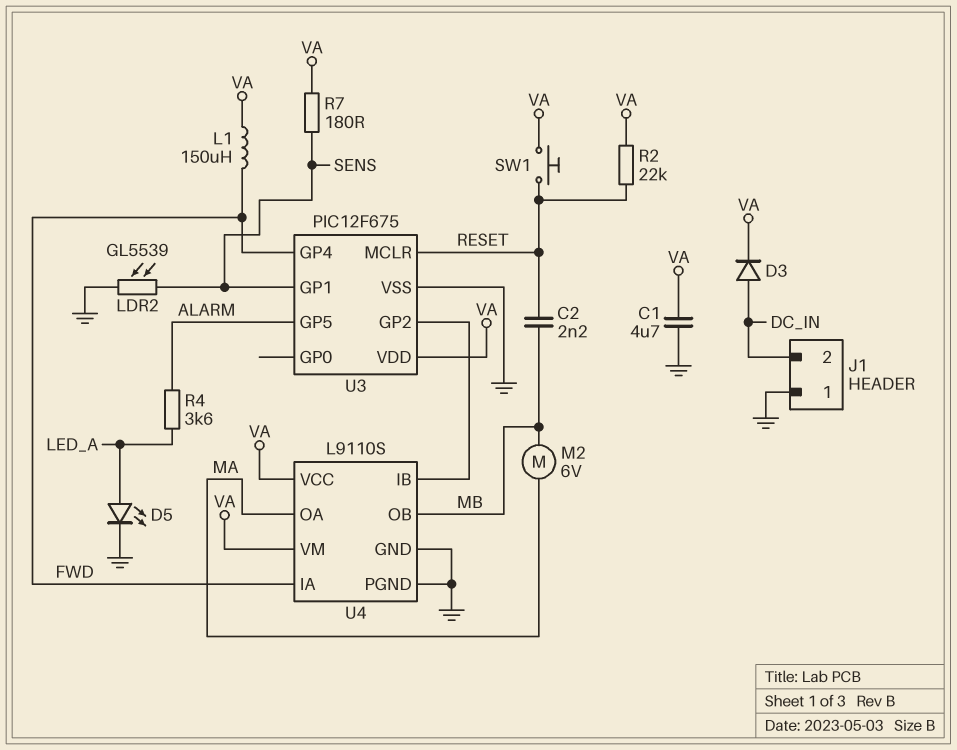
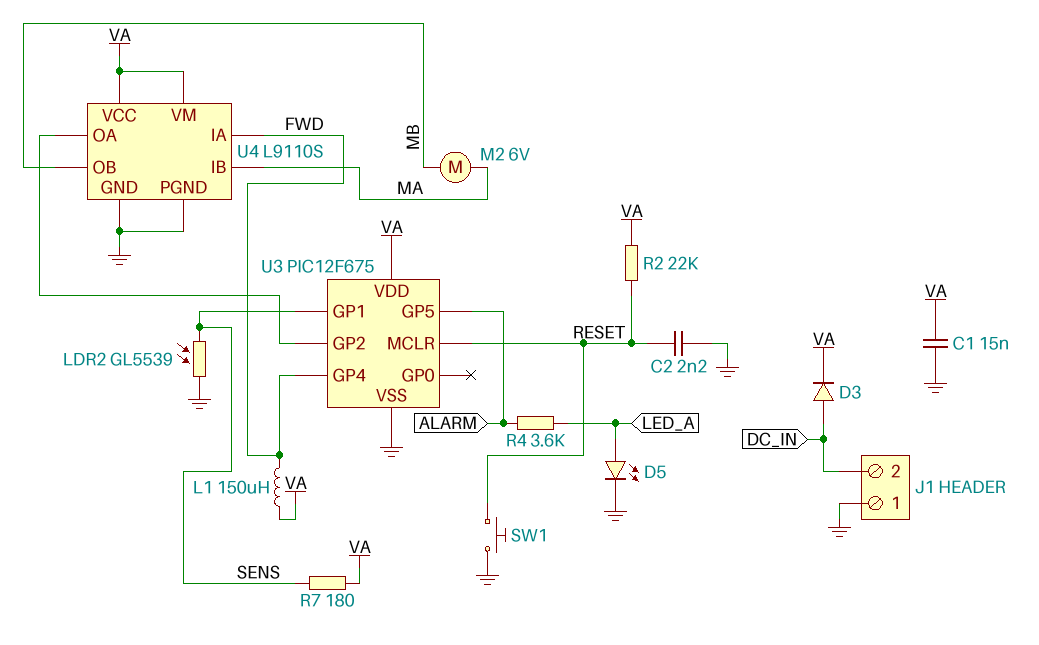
C1: 4.7uF (GND, VA) -> 15nF (GND, VA)
C2: 2.2nF (MB, RESET) -> 2.2nF (GND, RESET)
SW1: button (RESET, VA) -> button (GND, RESET)
U4 pin IB: U3/GP2 -> MA
U4 pin OA: MA -> U3/GP2

